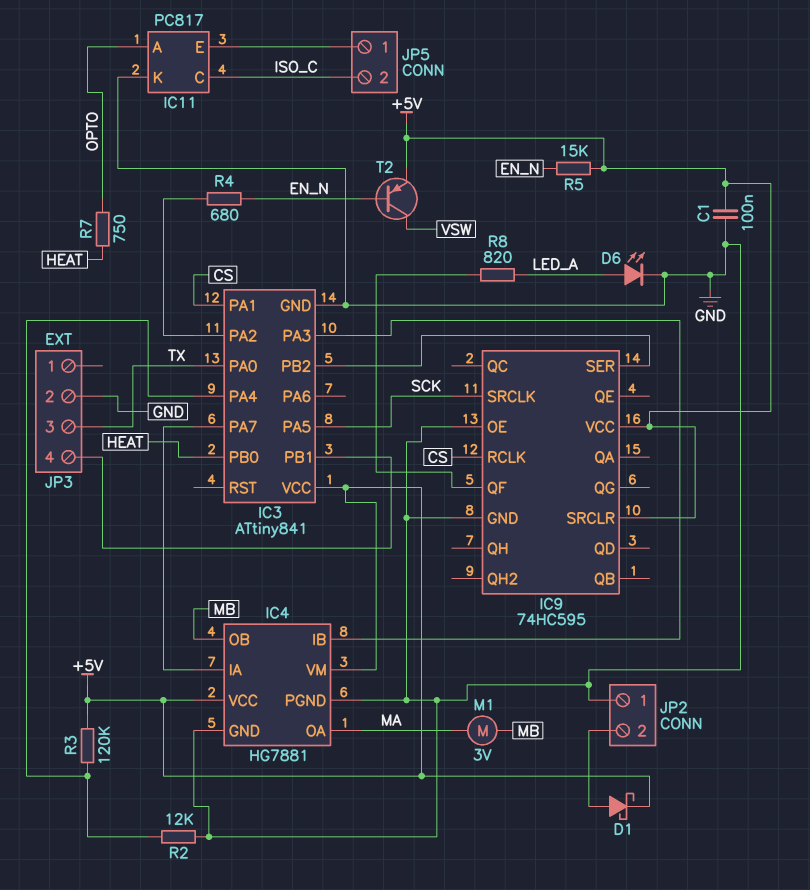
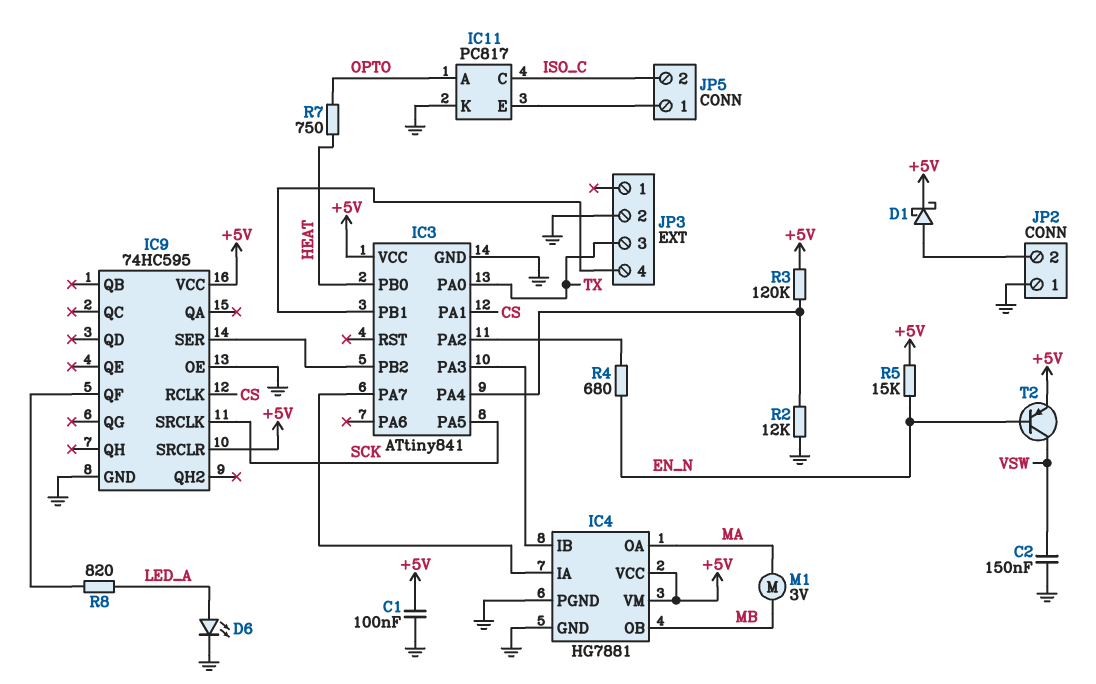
C2: none -> 150nF (GND, VSW)

